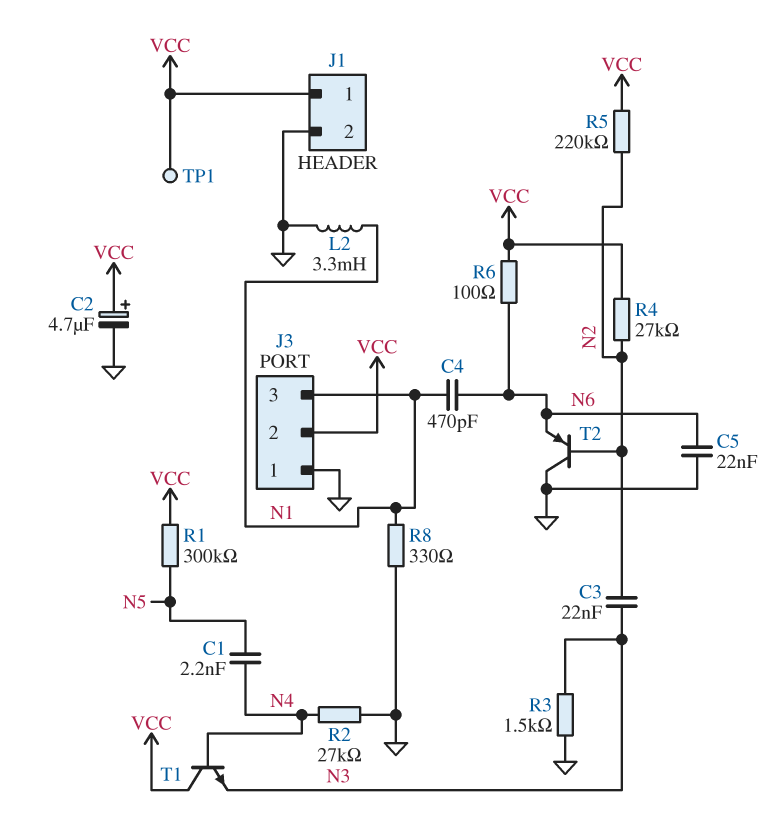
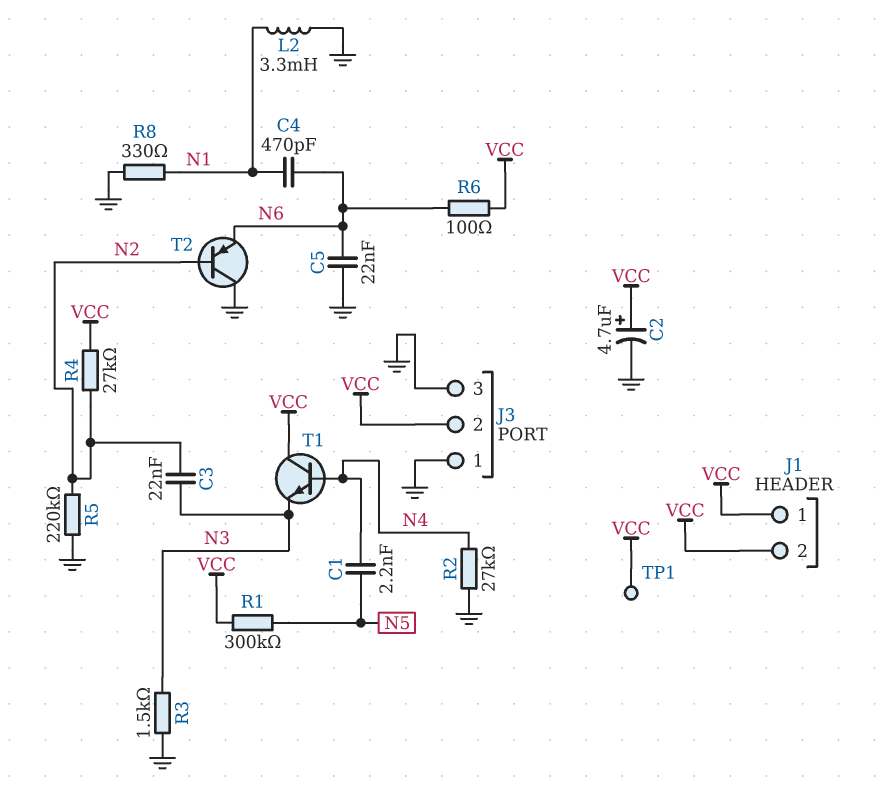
J1 pin 2: GND -> VCC
J3 pin 3: N1 -> GND
R5: 220k (N2, VCC) -> 220k (GND, N2)

